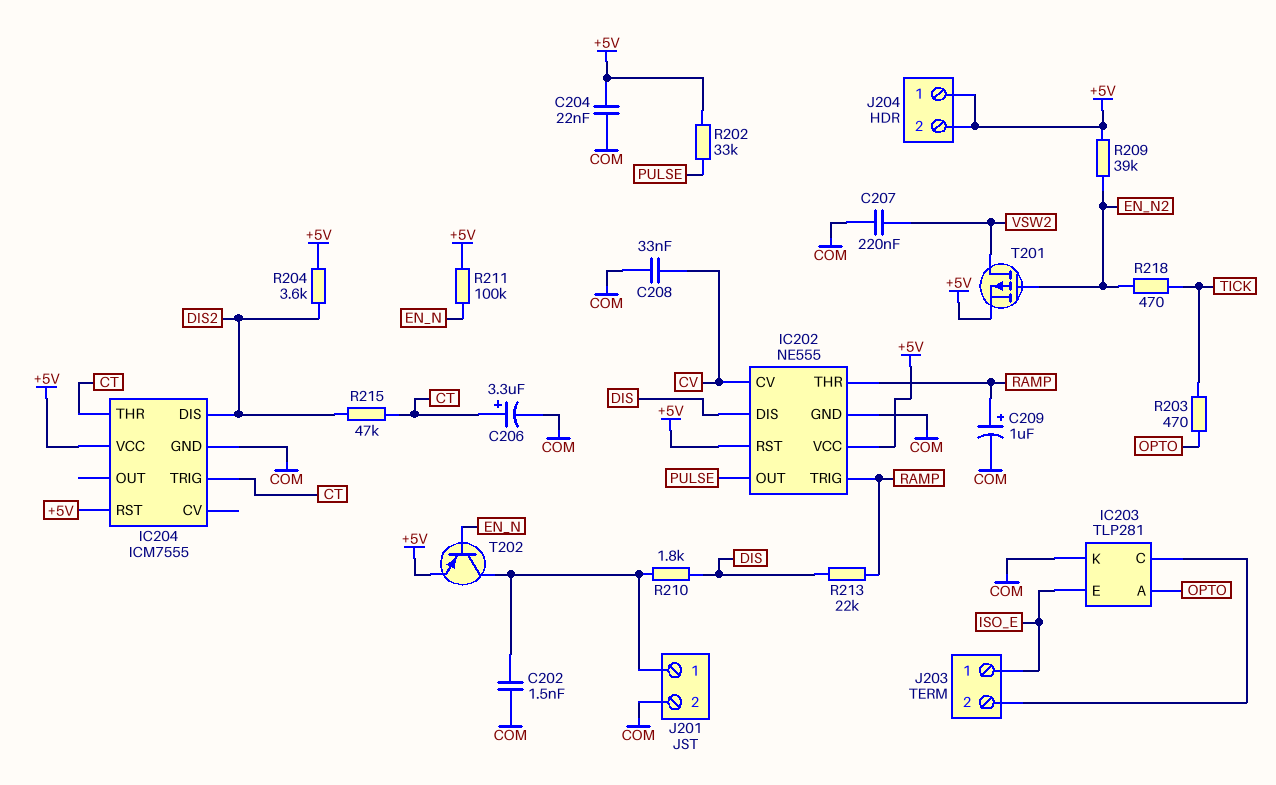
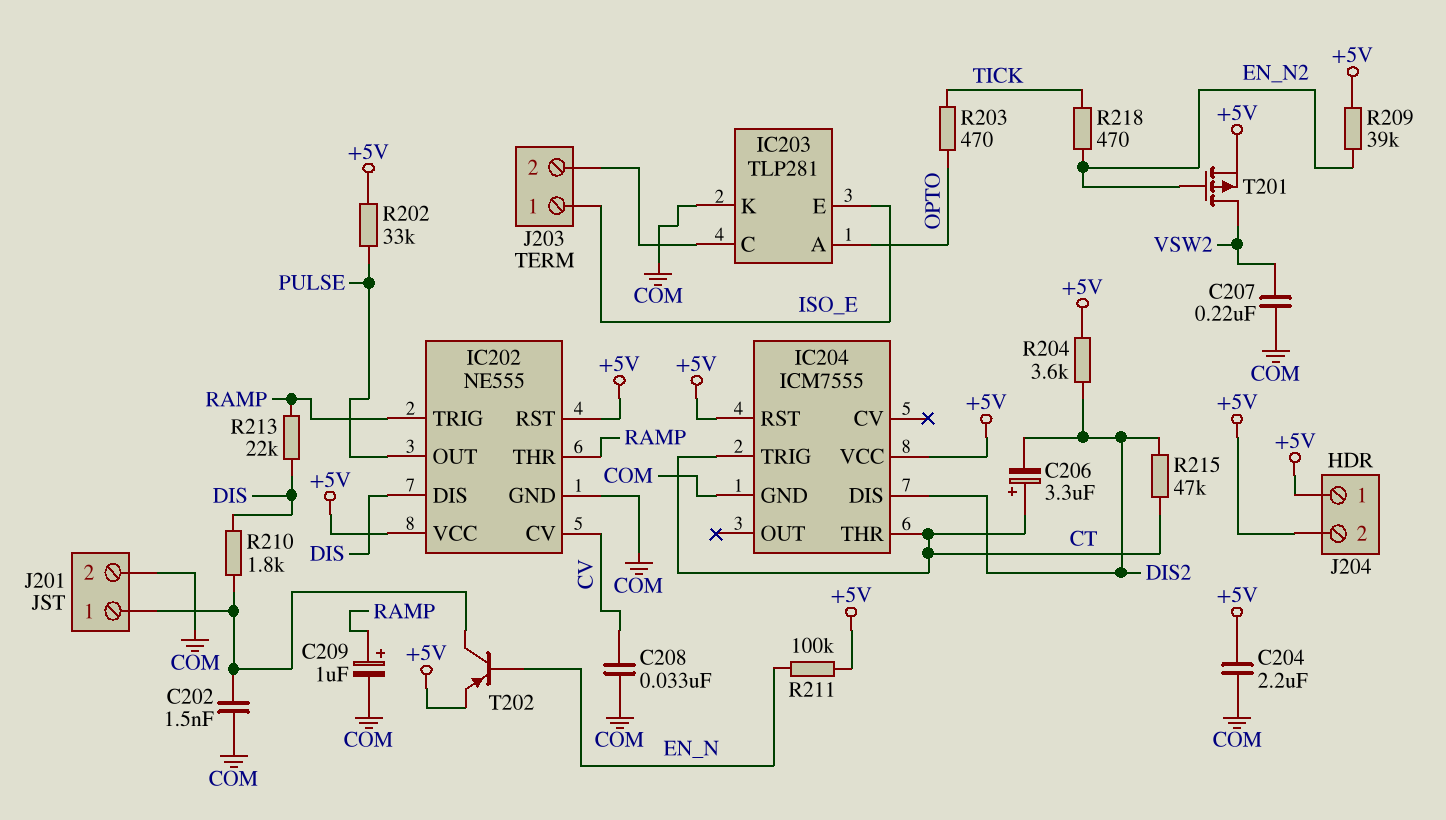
C204: 22nF (+5V, COM) -> 2.2uF (+5V, COM)
C206: 3.3uF (plus CT, minus COM) -> 3.3uF (plus CT, minus DIS2)

